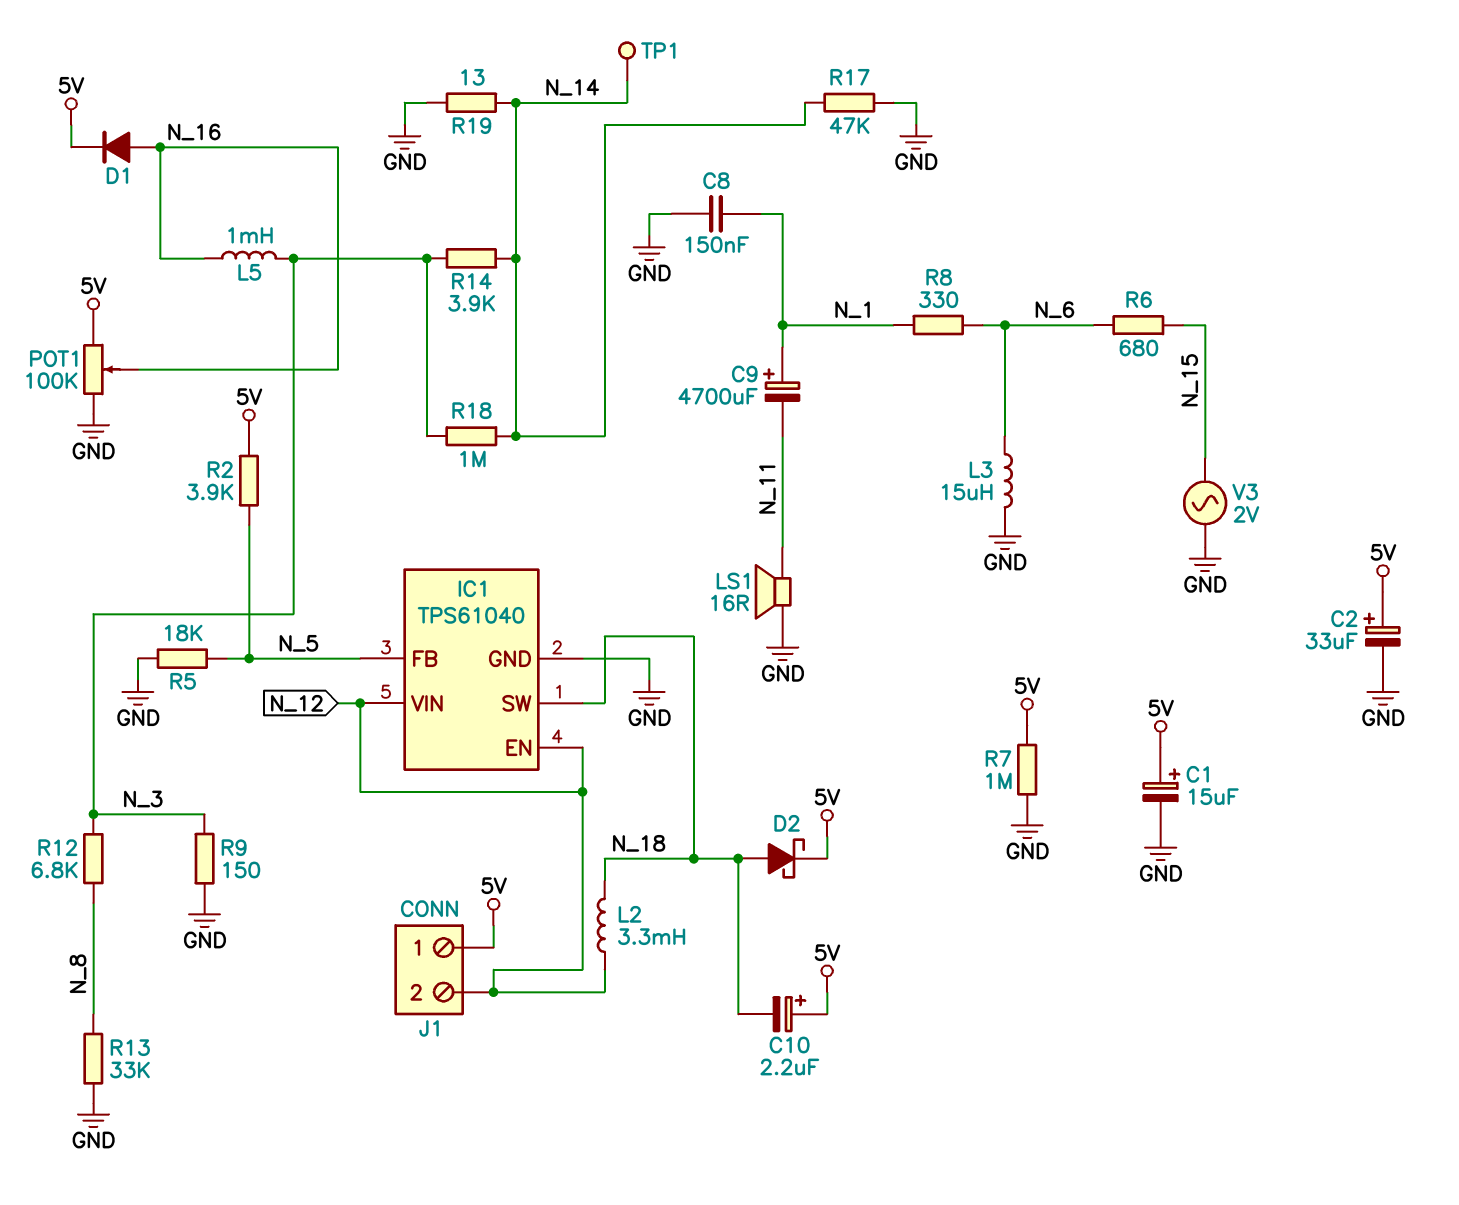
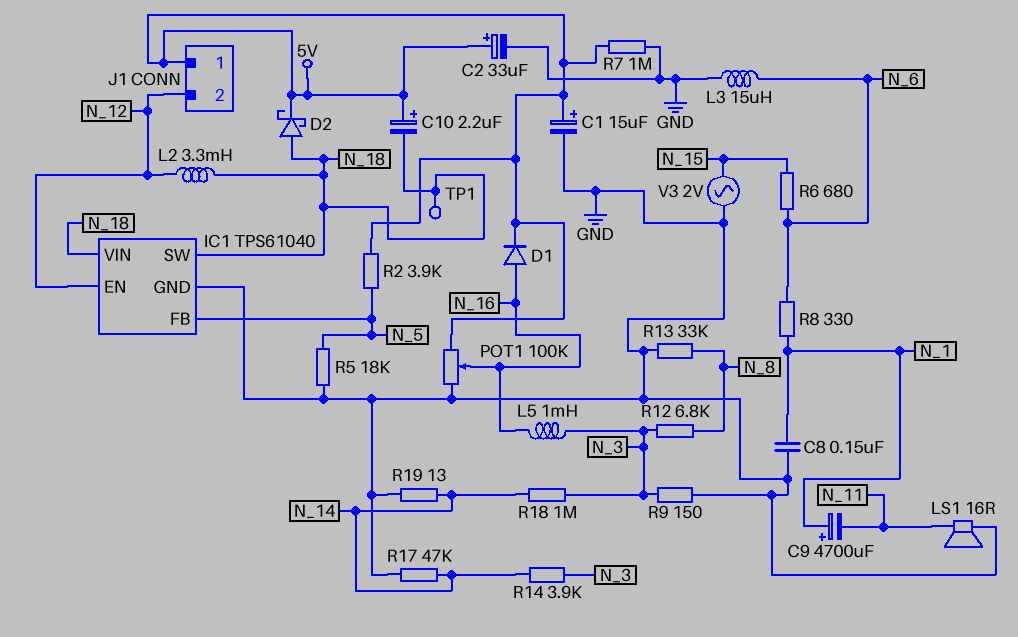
IC1 pin VIN: N_12 -> N_18
TP1: test point (N_14) -> test point (N_18)

